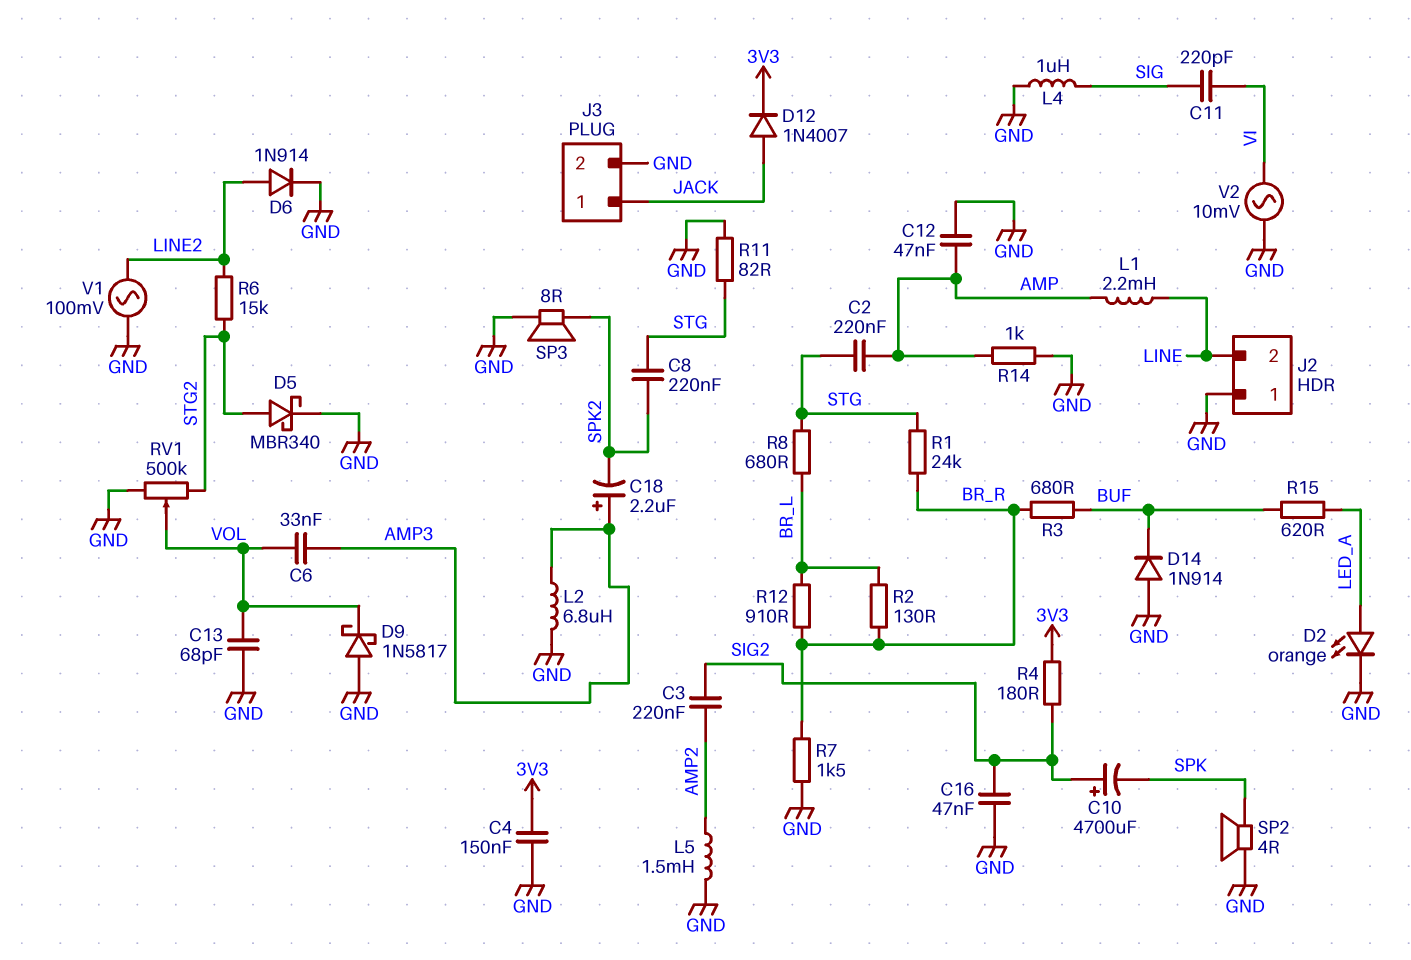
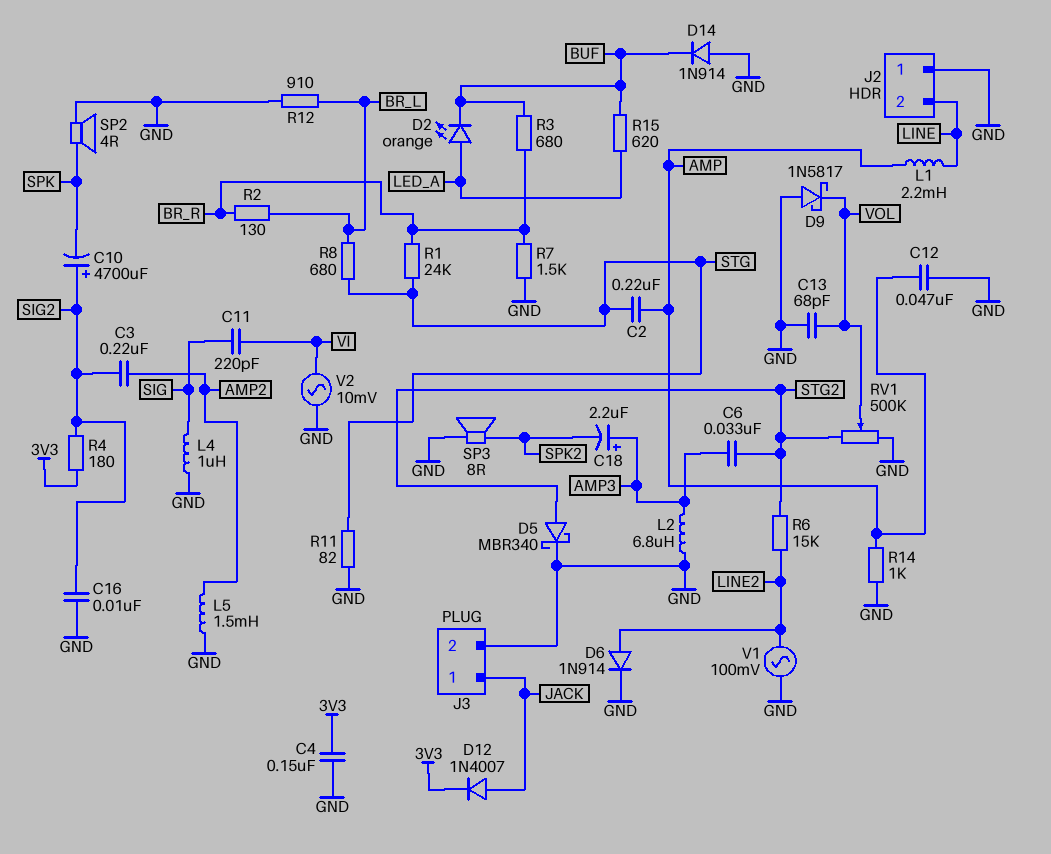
C6: 33nF (AMP3, VOL) -> 33nF (AMP3, STG2)
C8: 220nF (SPK2, STG) -> none
C16: 47nF (GND, SIG2) -> 10nF (GND, SIG2)
D2: LED orange (A LED_A, K GND) -> LED orange (A LED_A, K BUF)
R12: 910 (BR_L, BR_R) -> 910 (BR_L, GND)

